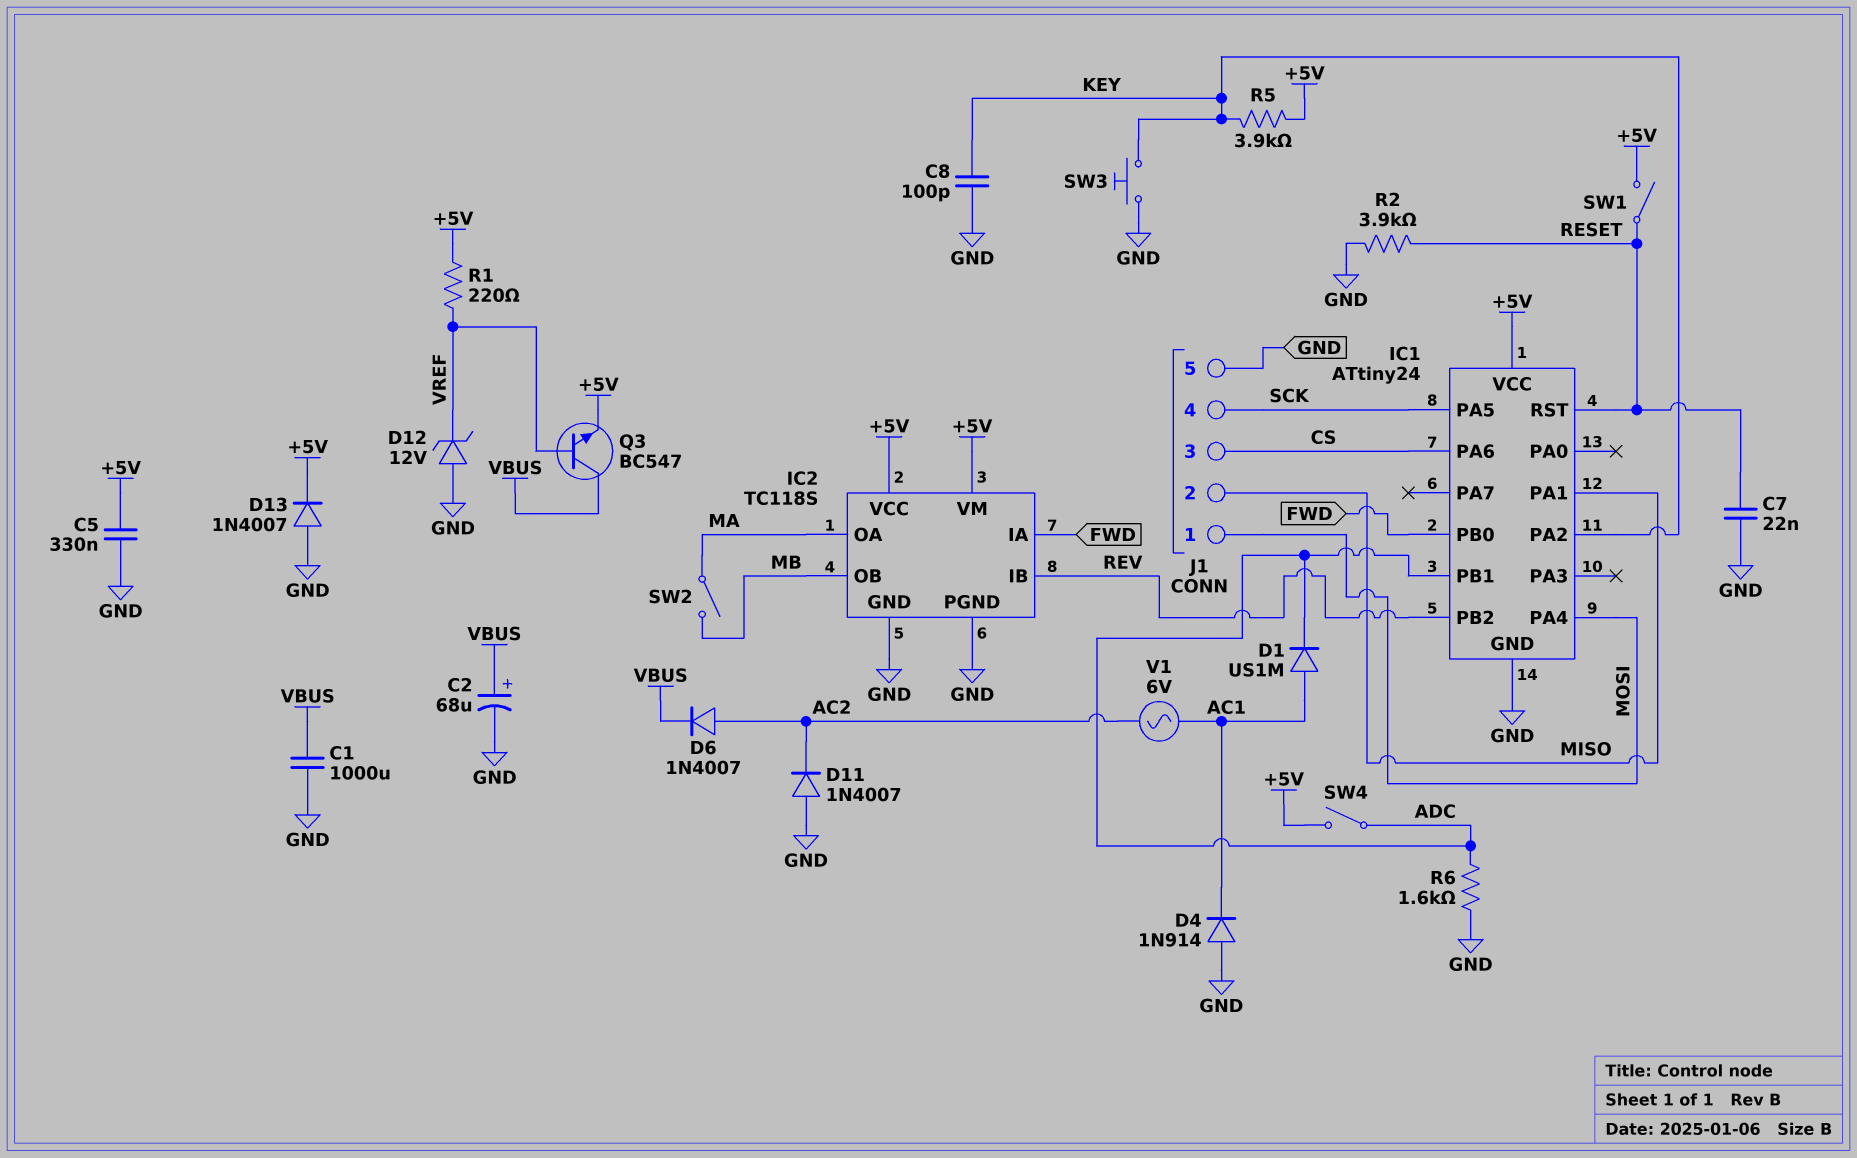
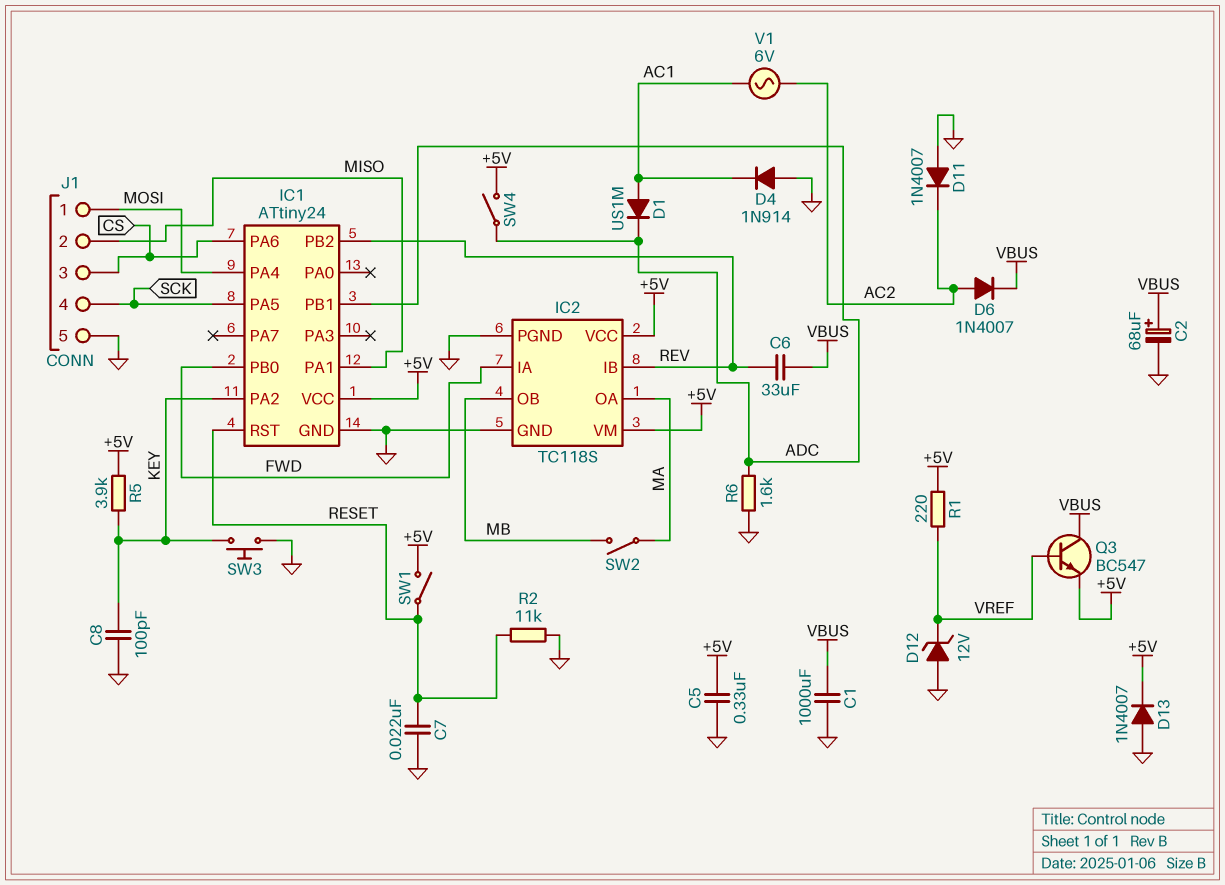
C6: none -> 33uF (REV, VBUS)
R2: 3.9k (GND, RESET) -> 11k (GND, RESET)

